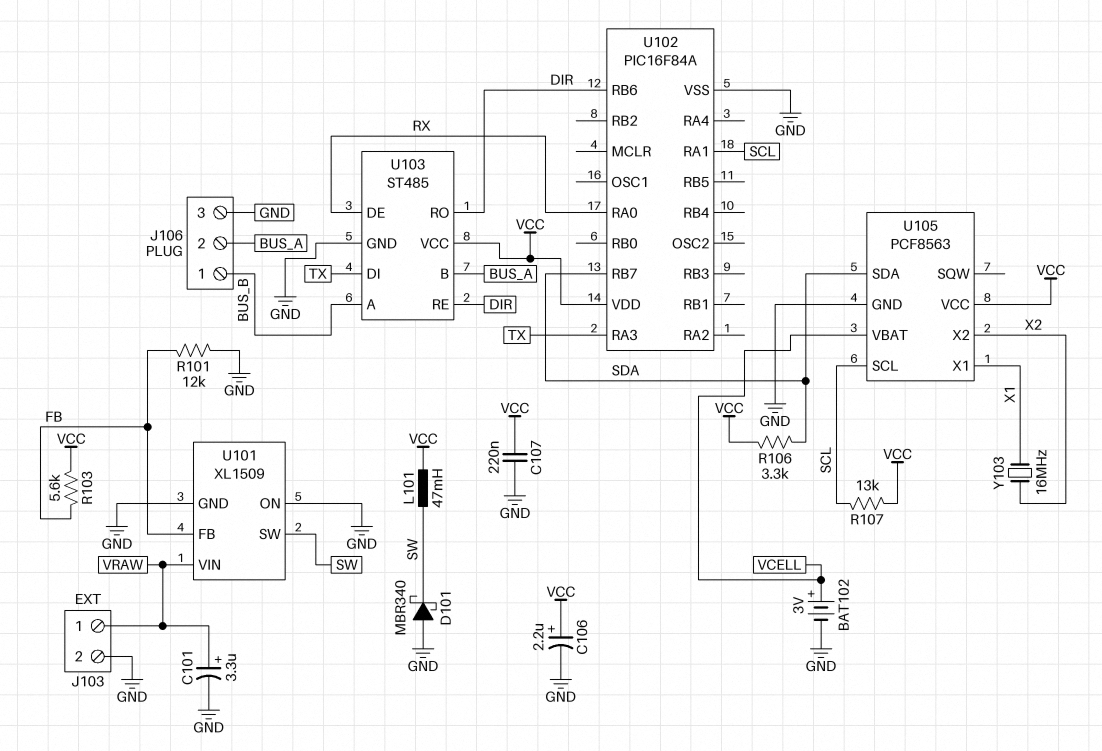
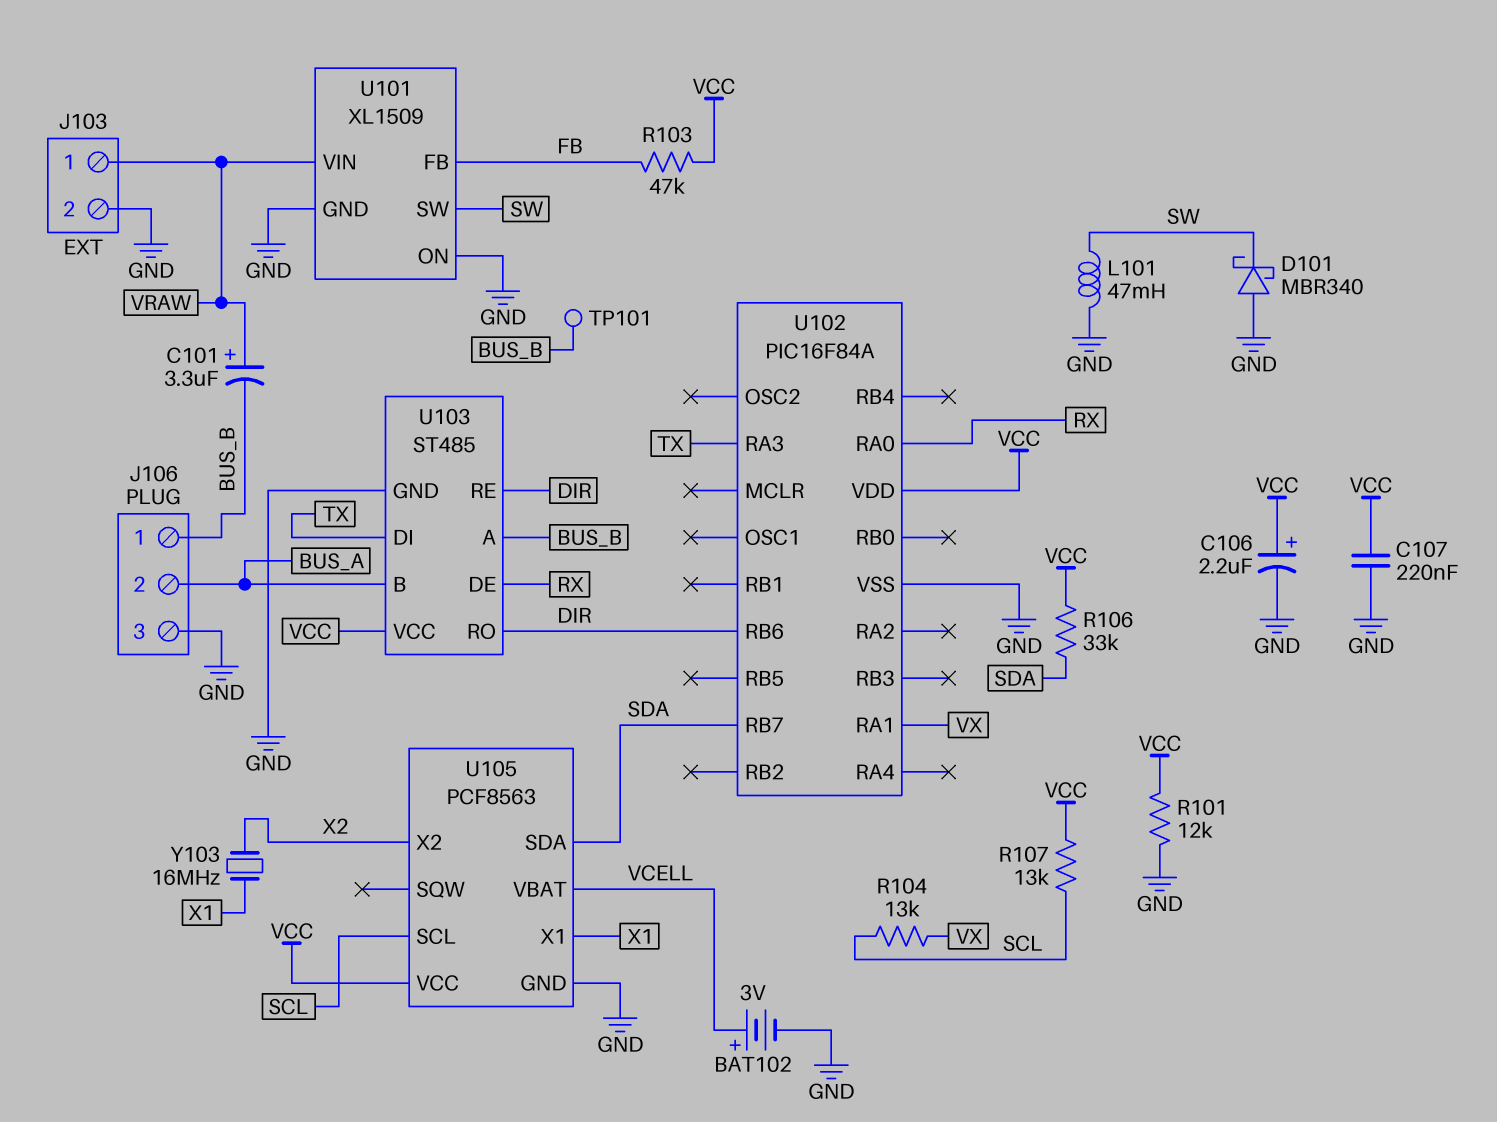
C101: 3.3uF (plus VRAW, minus GND) -> 3.3uF (plus VRAW, minus BUS_B)
L101: 47mH (SW, VCC) -> 47mH (GND, SW)
R101: 12k (FB, GND) -> 12k (GND, VCC)
R103: 5.6k (FB, VCC) -> 47k (FB, VCC)
R104: none -> 13k (SCL, VX)
R106: 3.3k (SDA, VCC) -> 33k (SDA, VCC)
TP101: none -> test point (BUS_B)
U102 pin RA1: SCL -> VX

